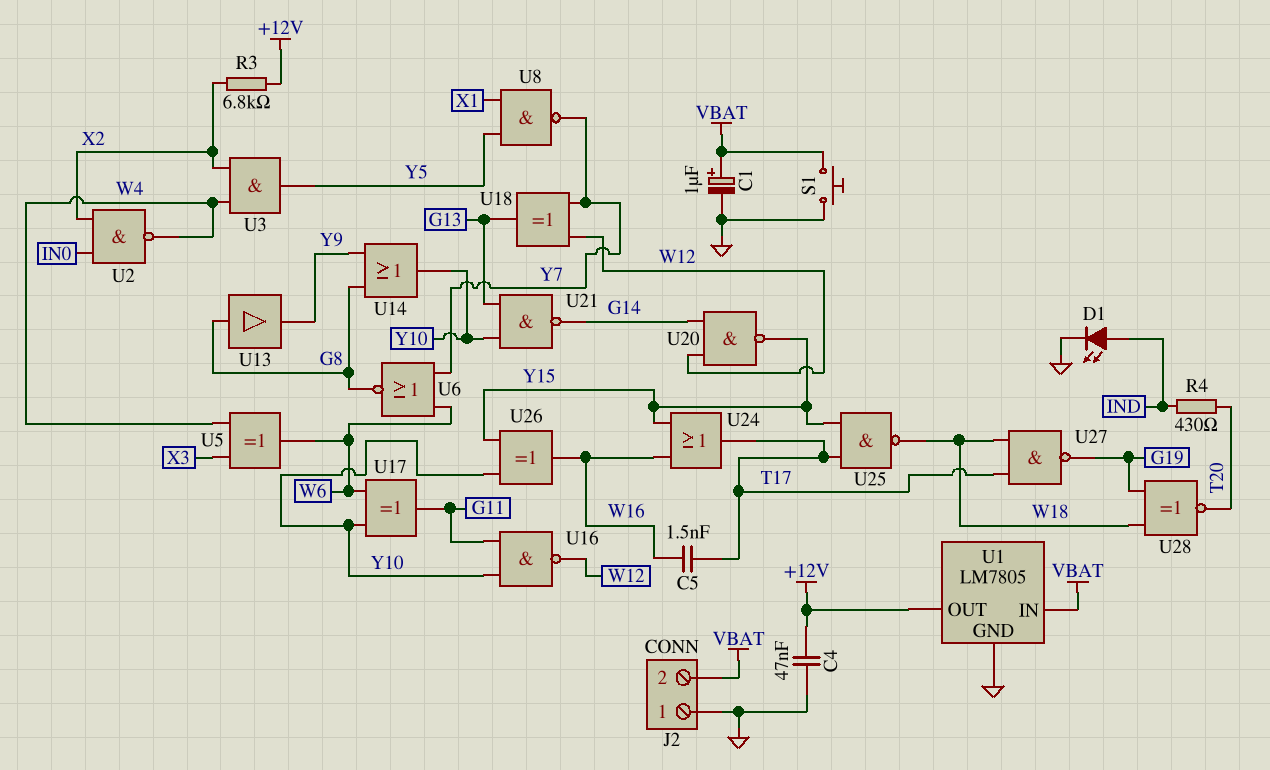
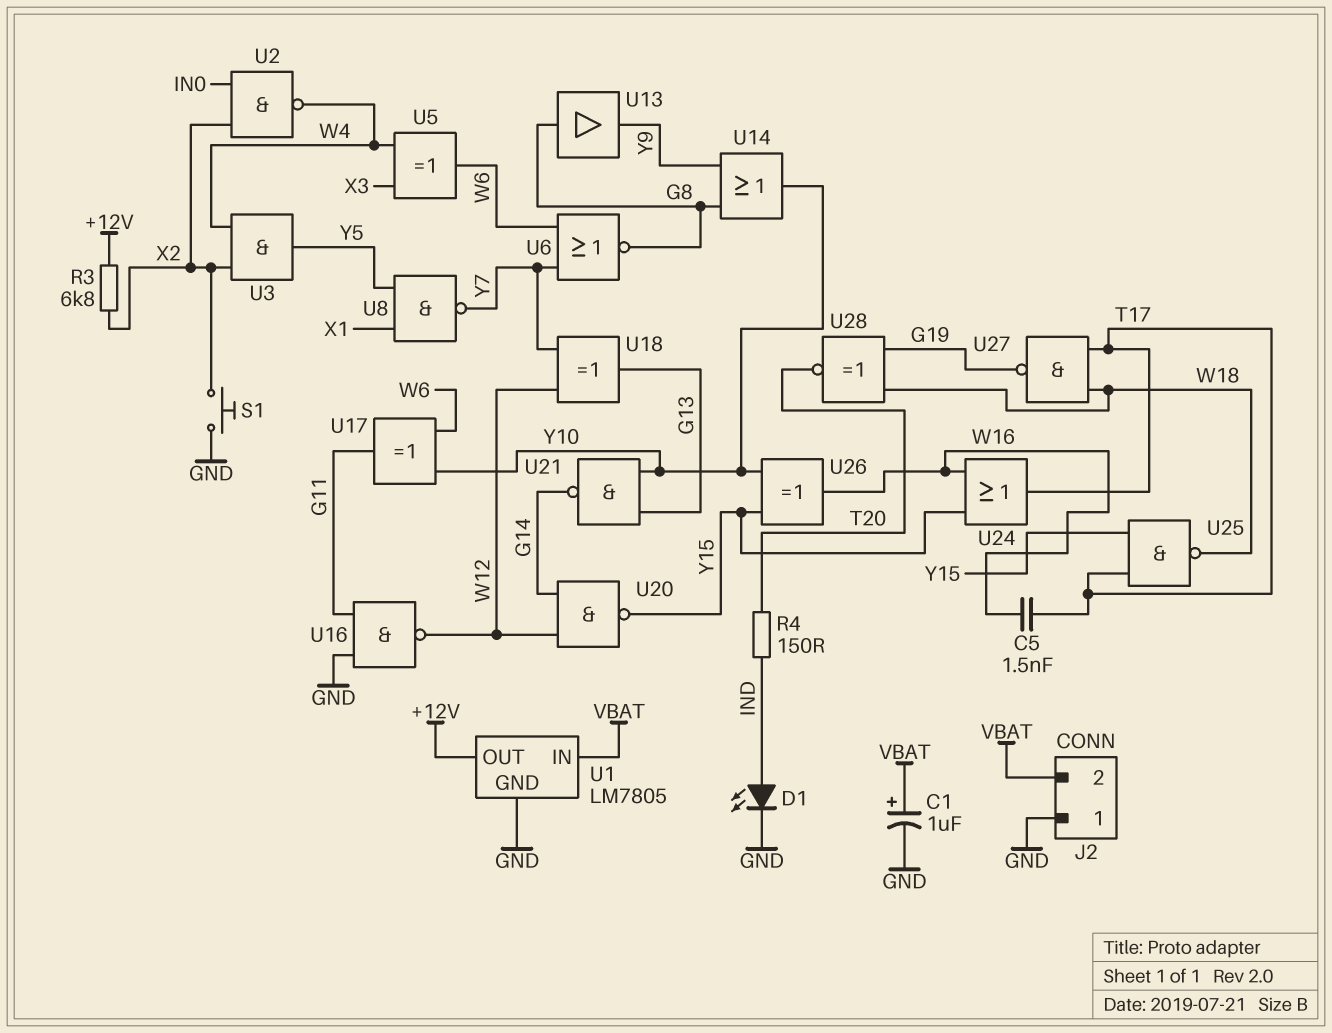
C4: 47nF (+12V, GND) -> none
R4: 430 (IND, T20) -> 150 (IND, T20)
S1: button (GND, VBAT) -> button (GND, X2)
U16: NAND (in G11, in Y10, out W12) -> NAND (in G11, in GND, out W12)

